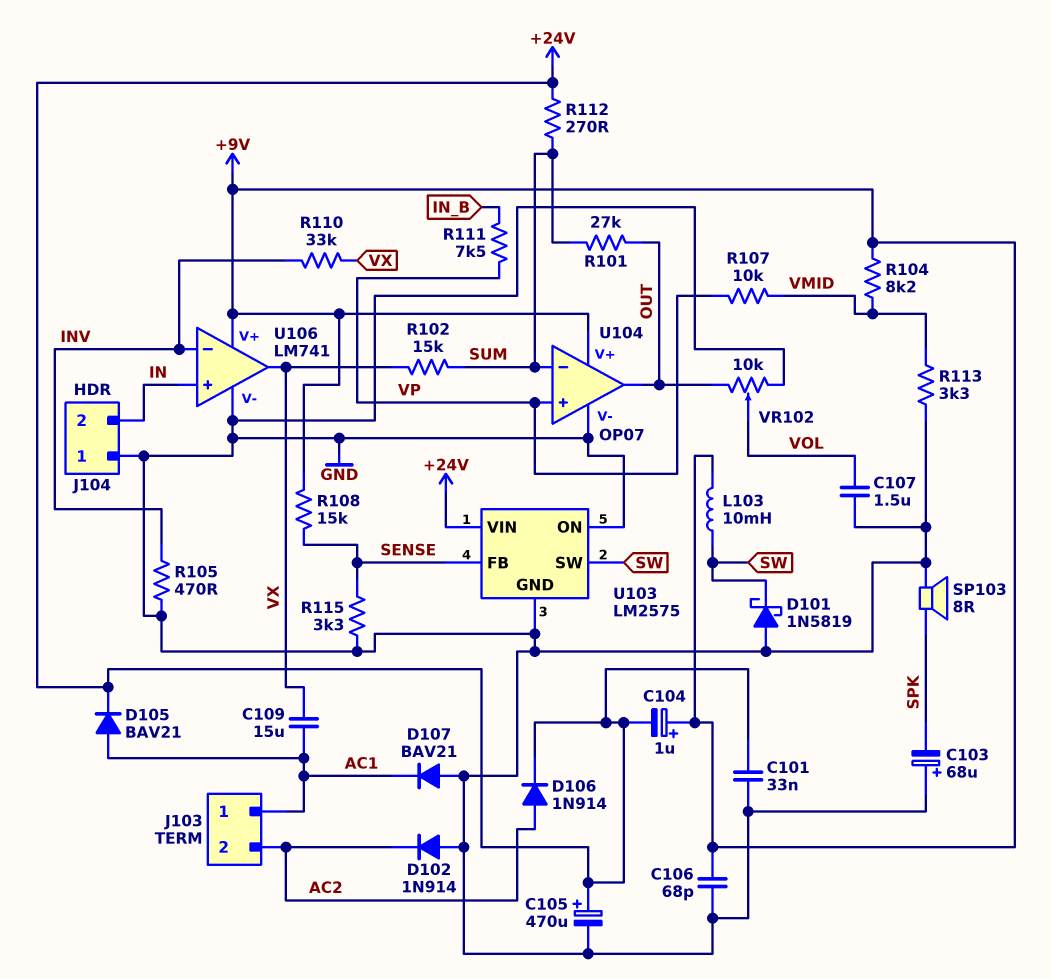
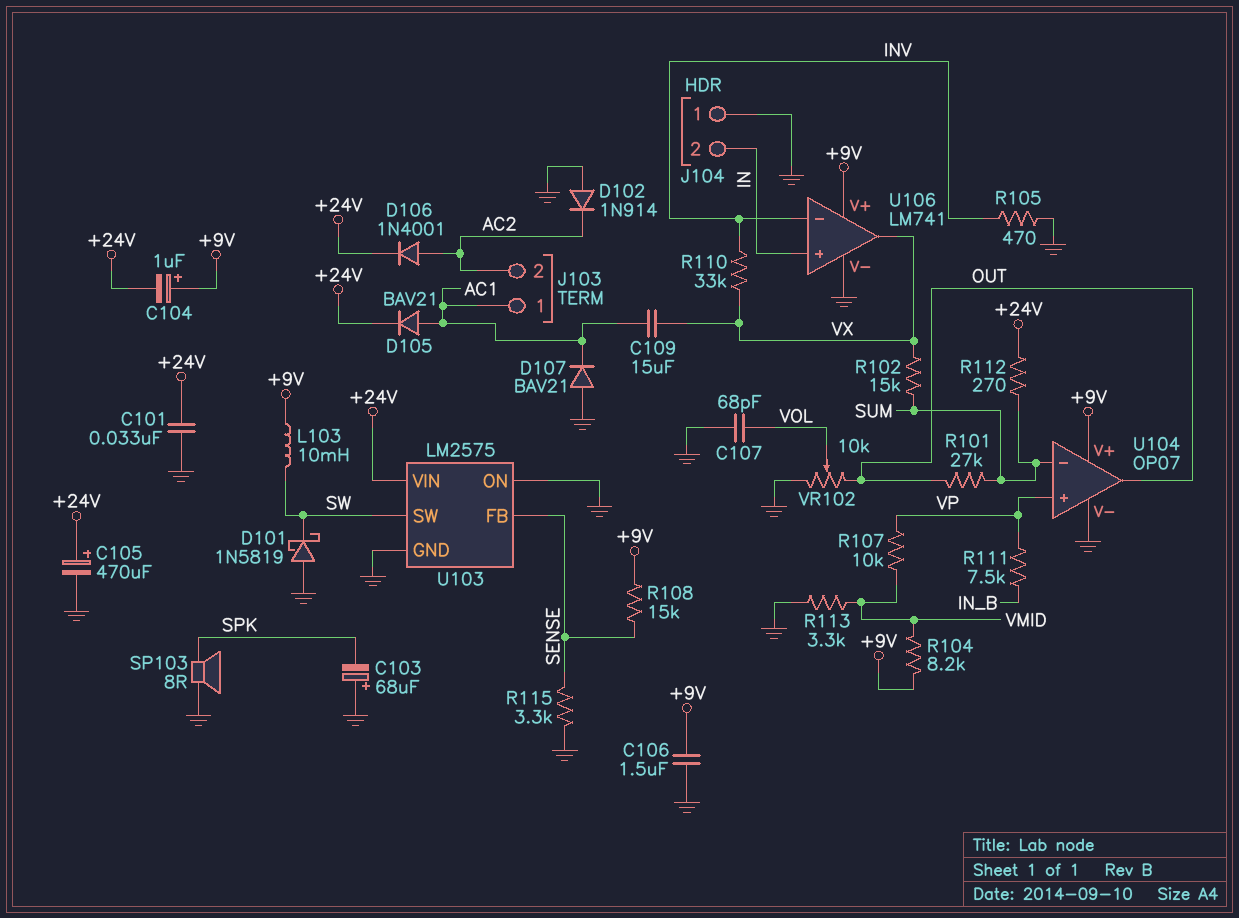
C106: 68pF (+9V, GND) -> 1.5uF (+9V, GND)
C107: 1.5uF (GND, VOL) -> 68pF (GND, VOL)
D106: diode 1N914 (A AC2, K +24V) -> diode 1N4001 (A AC2, K +24V)

